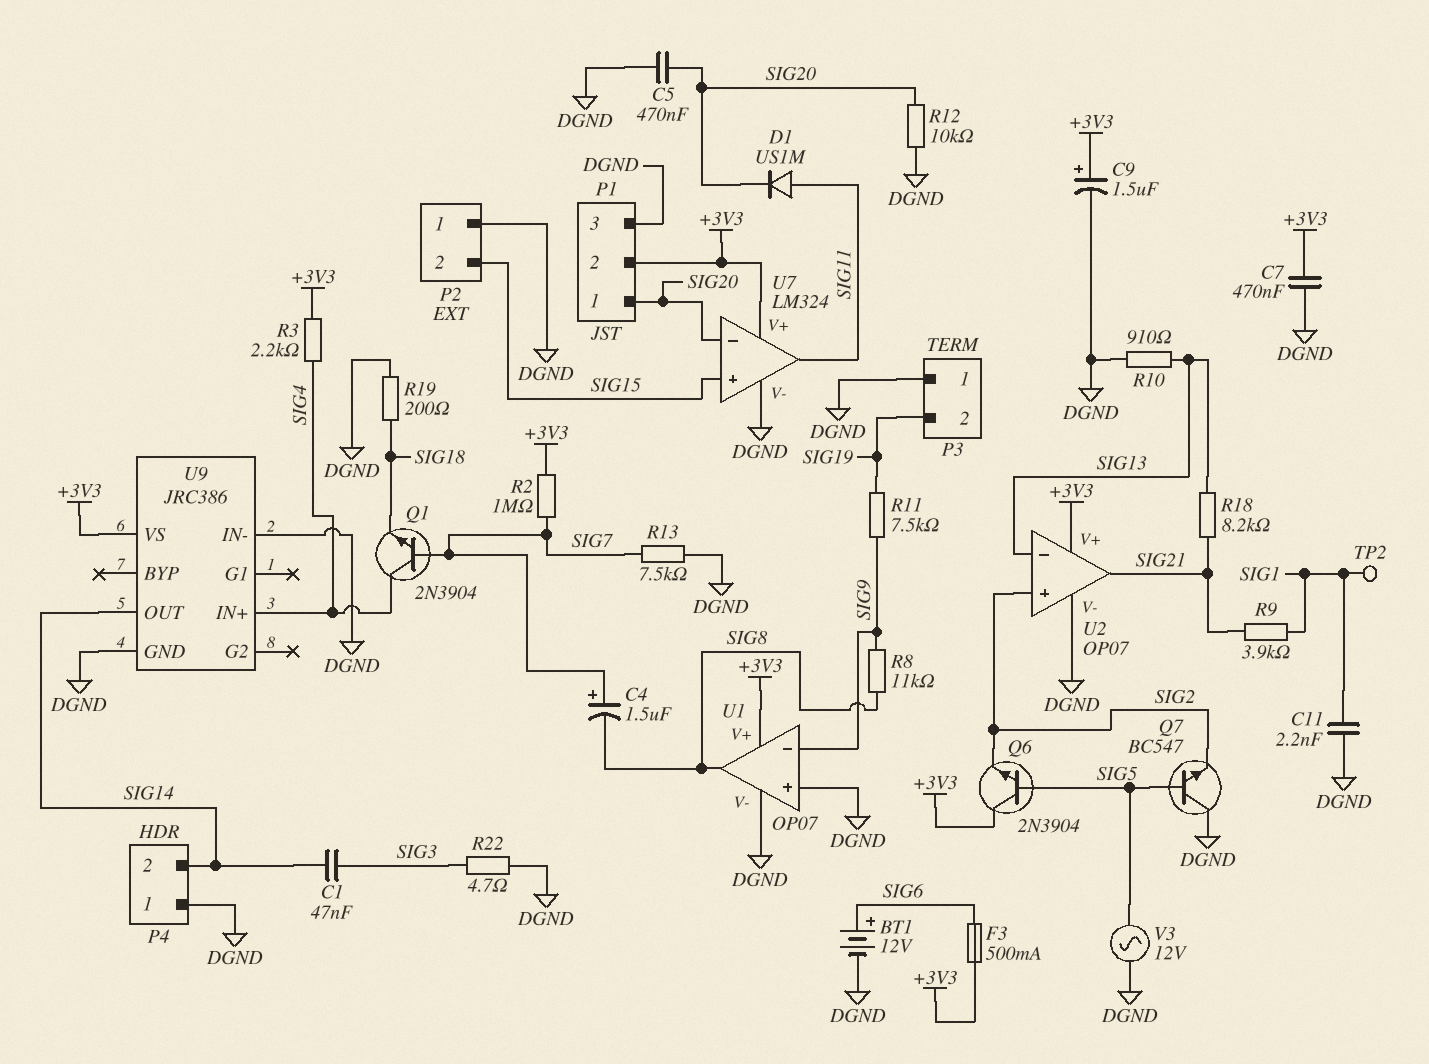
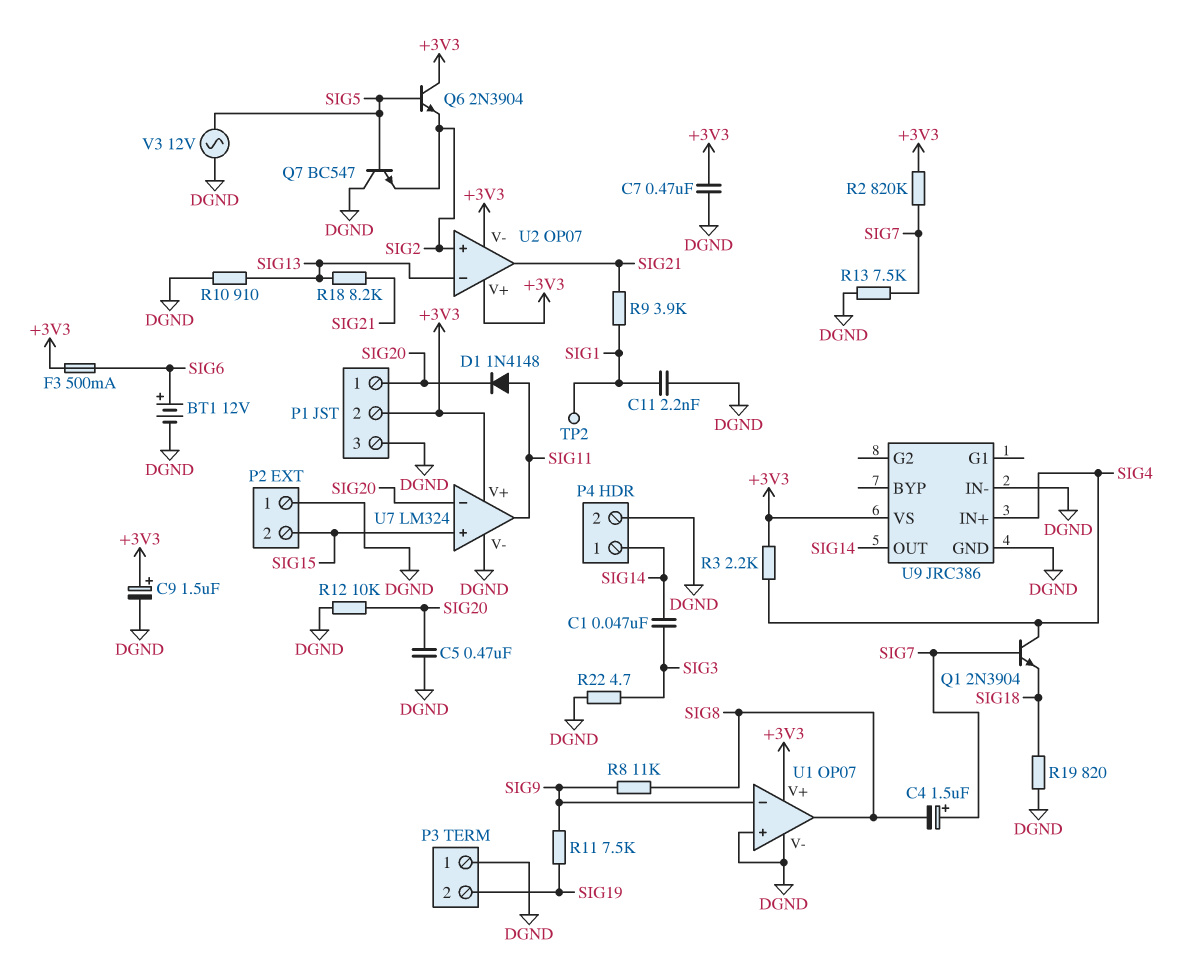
D1: diode US1M (A SIG11, K SIG20) -> diode 1N4148 (A SIG11, K SIG20)
P4 pin 1: DGND -> SIG14
P4 pin 2: SIG14 -> DGND
R2: 1M (+3V3, SIG7) -> 820k (+3V3, SIG7)
R19: 200 (DGND, SIG18) -> 820 (DGND, SIG18)
U2 pin V-: DGND -> +3V3

